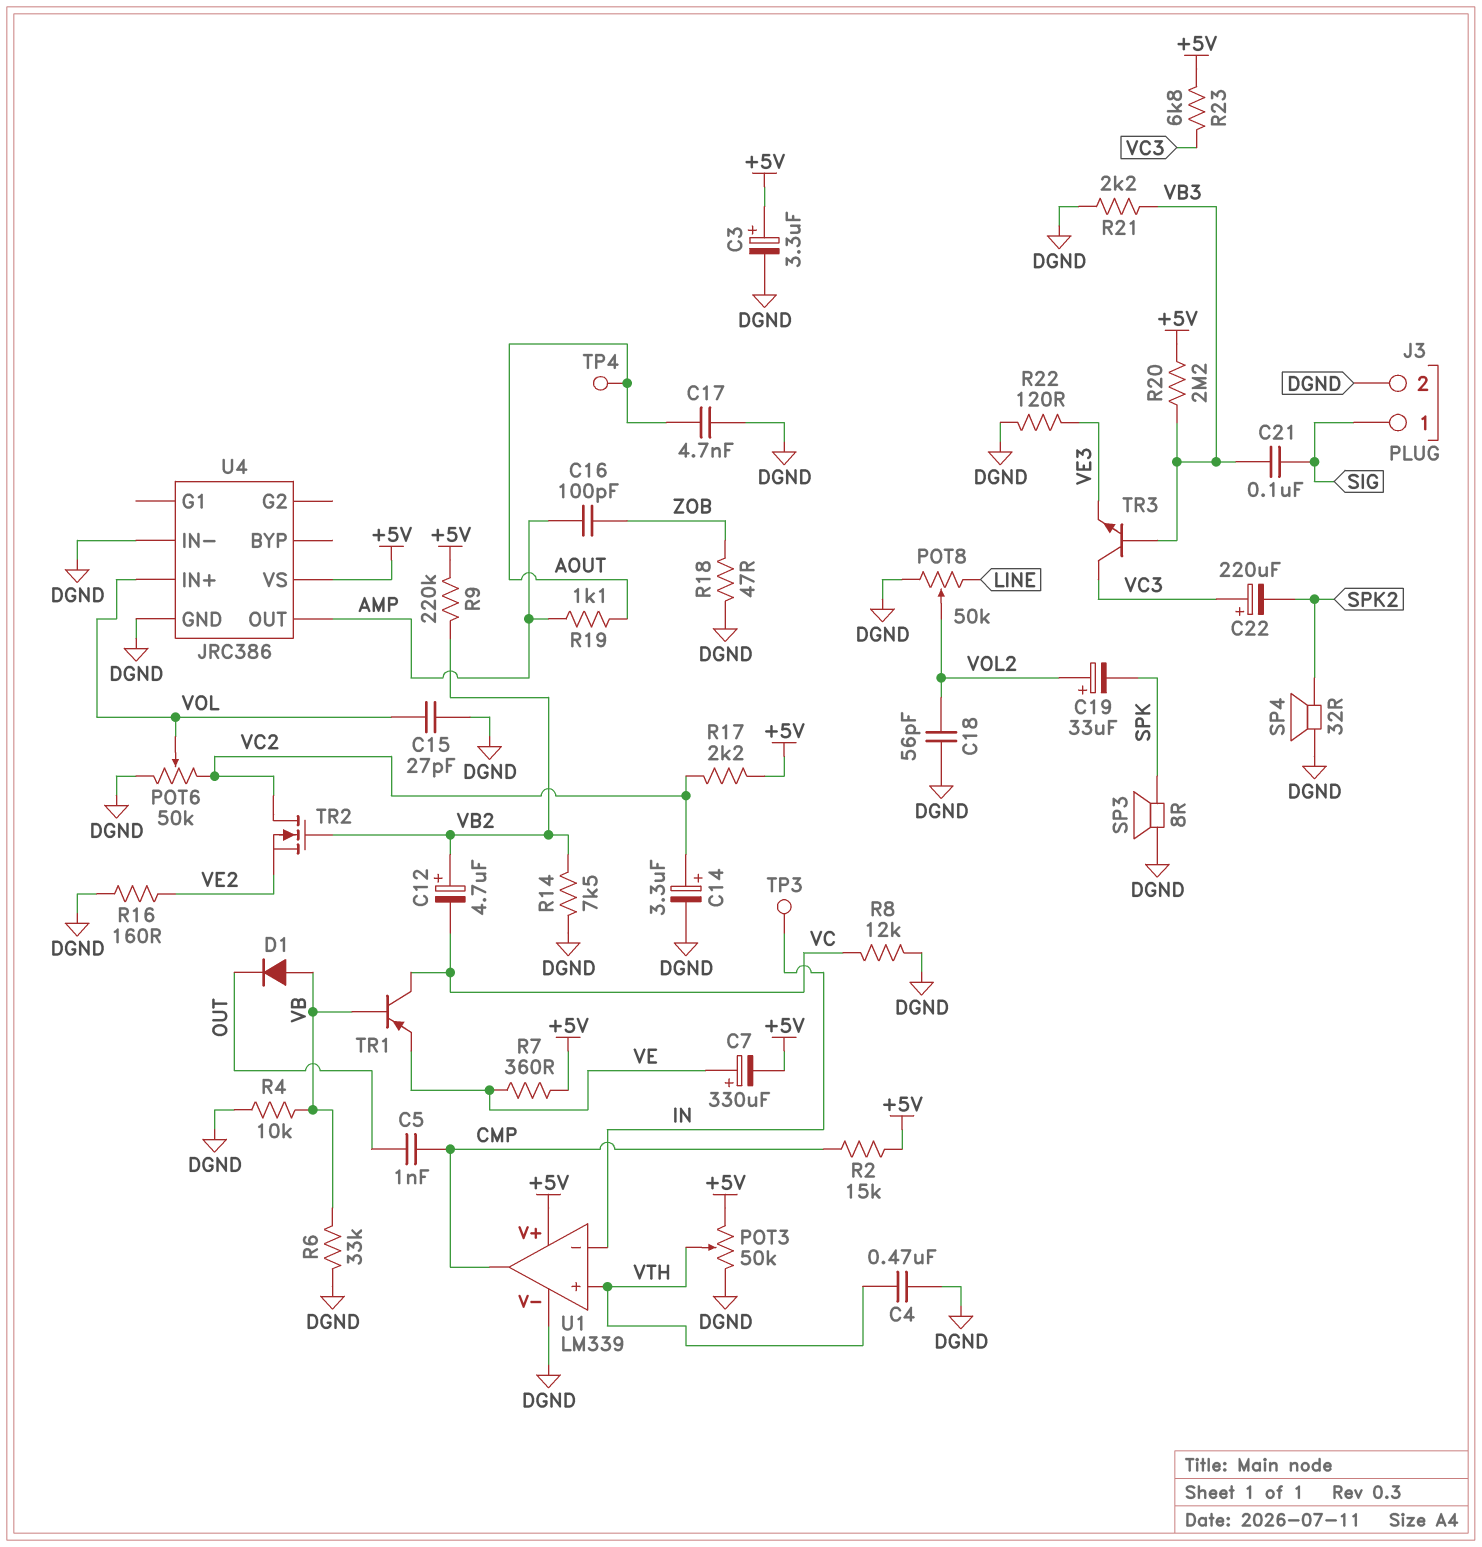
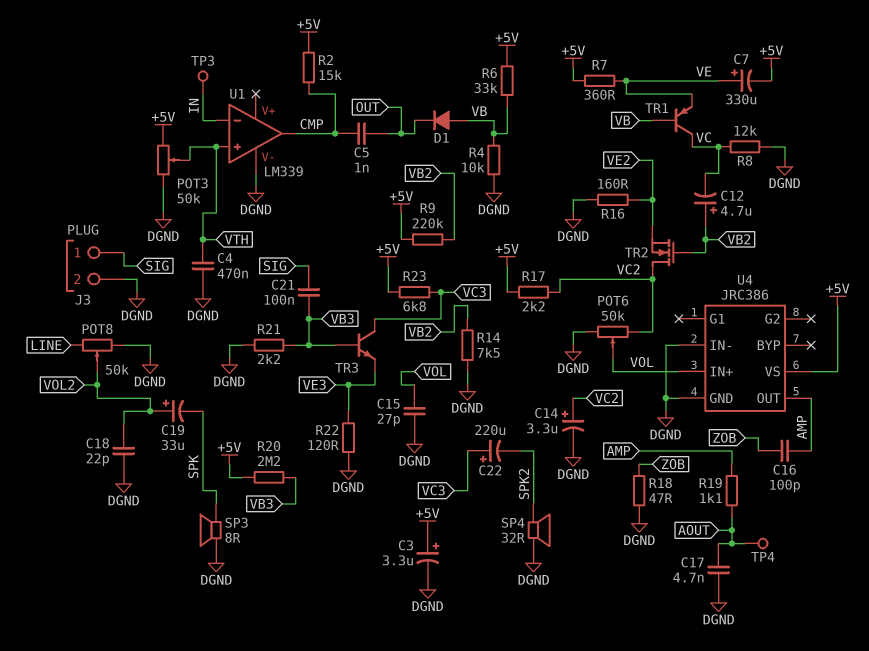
C18: 56pF (DGND, VOL2) -> 22pF (DGND, VOL2)
R6: 33k (DGND, VB) -> 33k (+5V, VB)
U1 pin V+: +5V -> none

